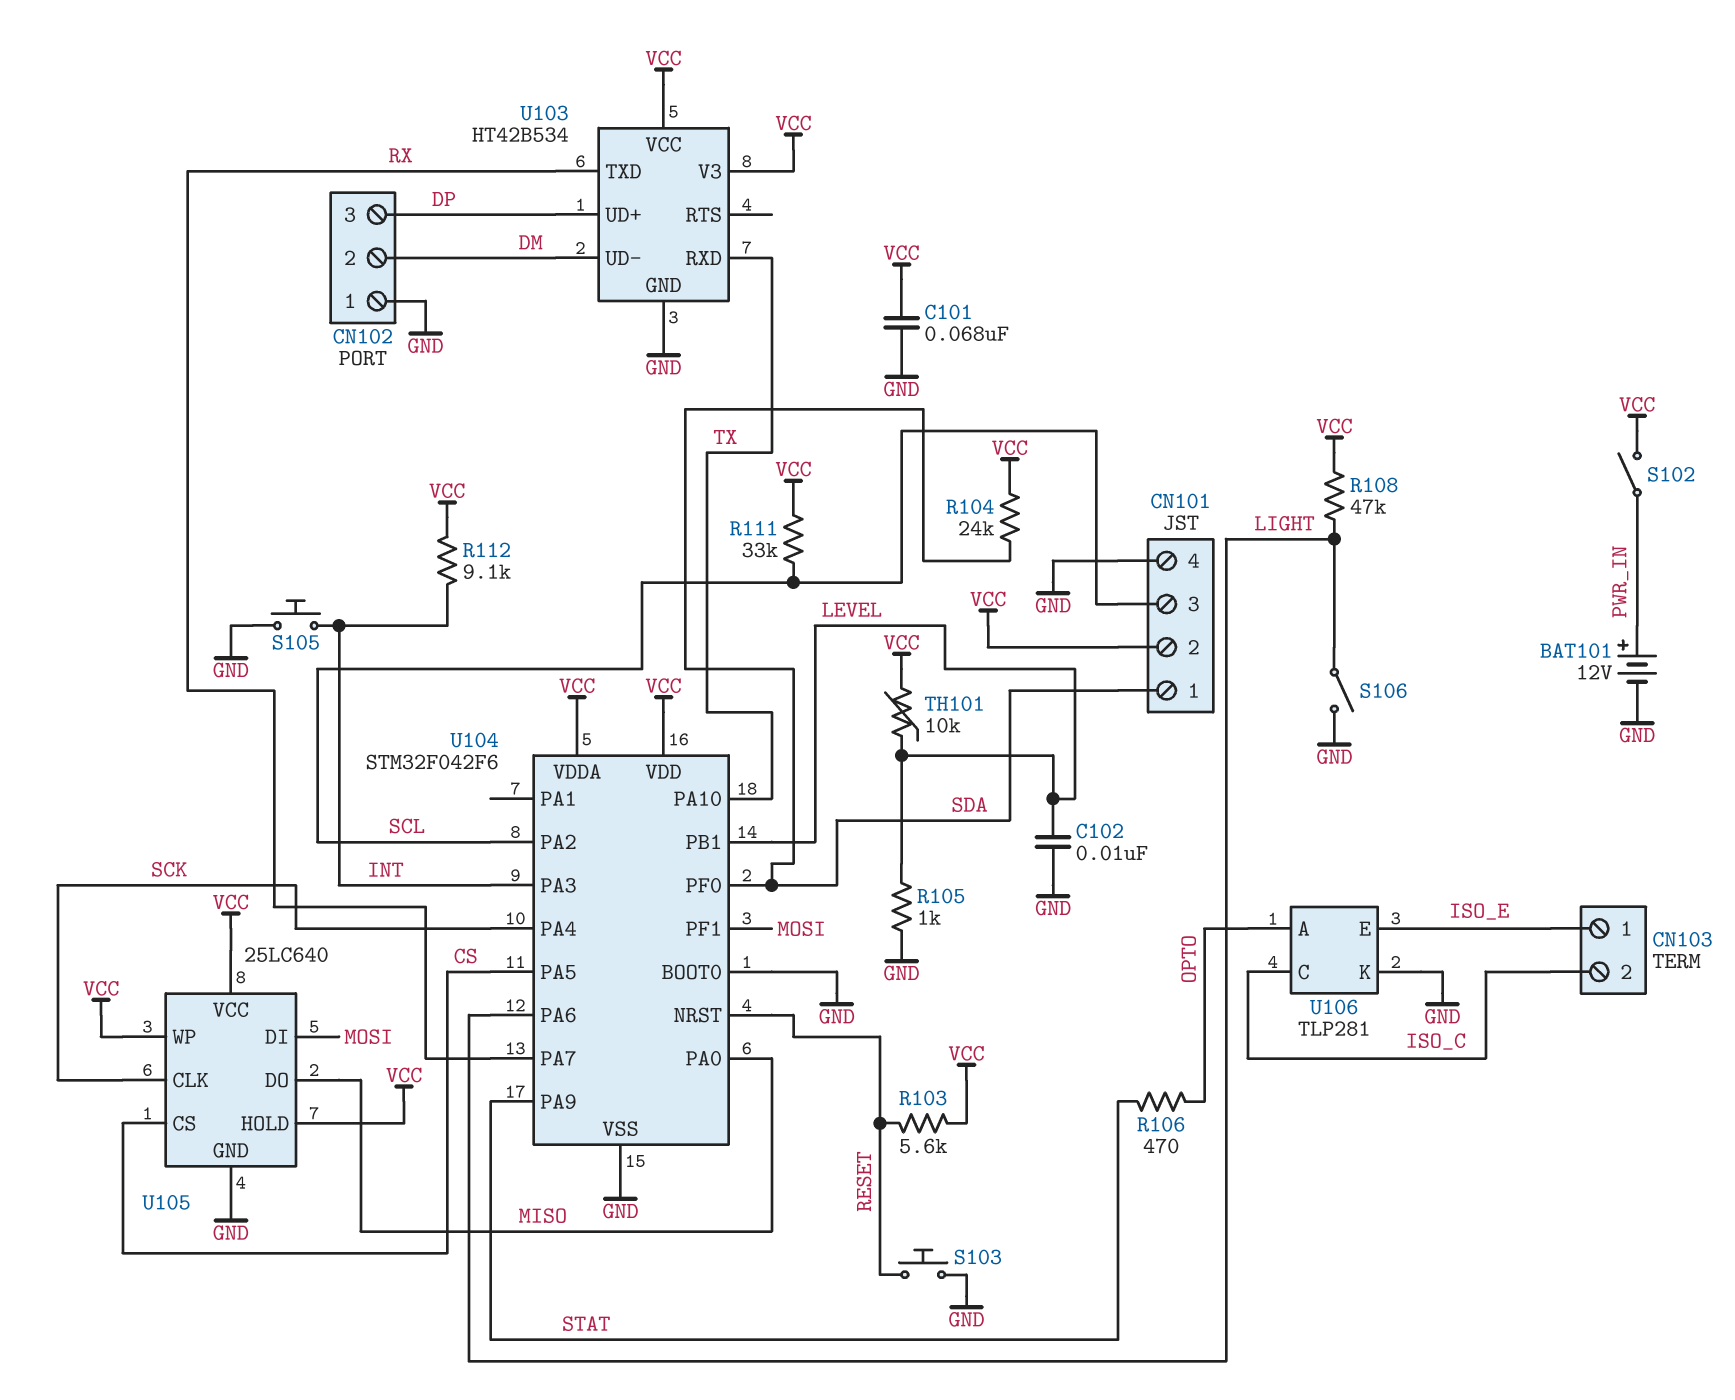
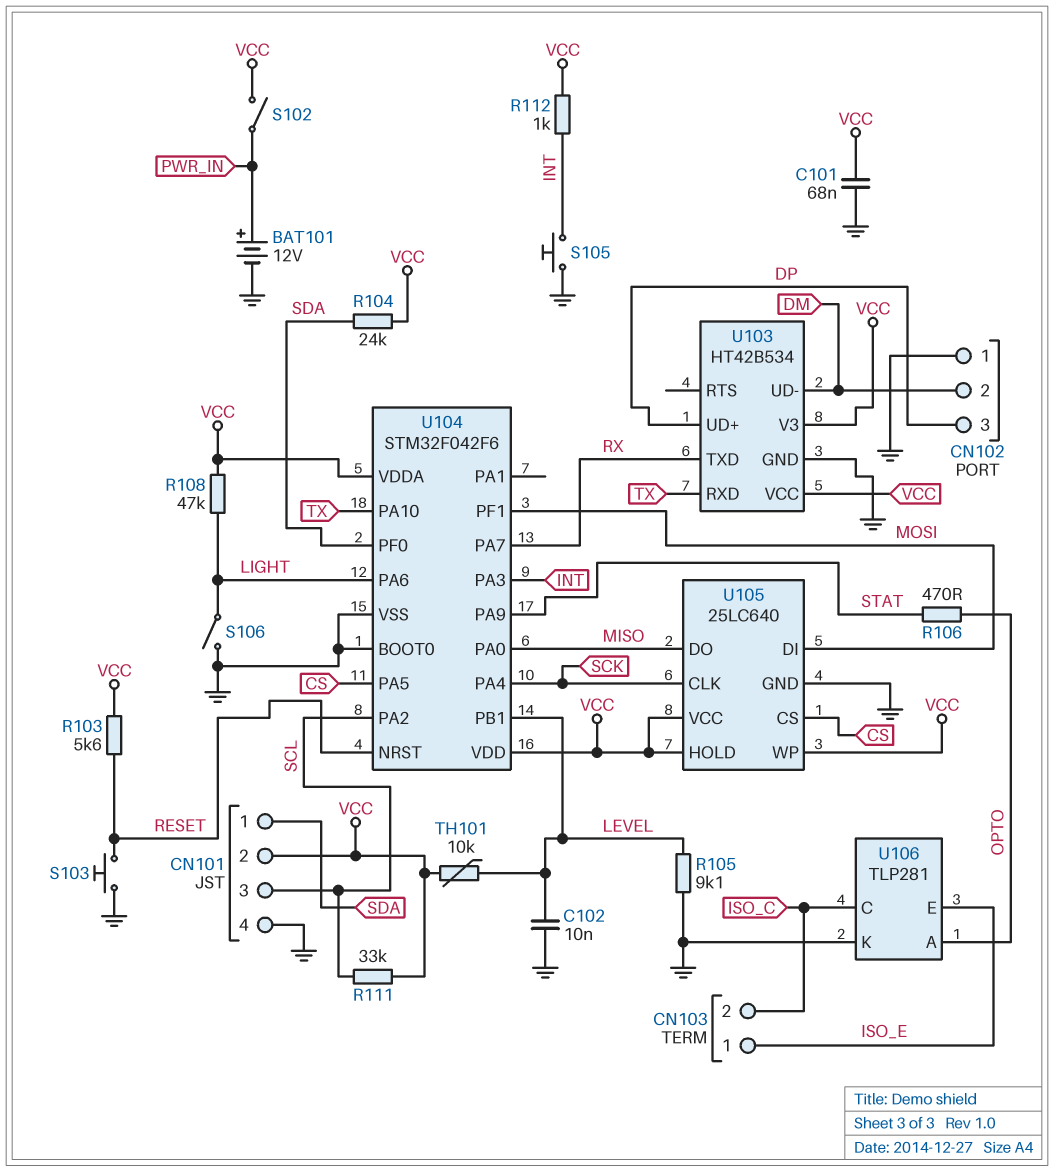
R105: 1k (GND, LEVEL) -> 9.1k (GND, LEVEL)
R112: 9.1k (INT, VCC) -> 1k (INT, VCC)

